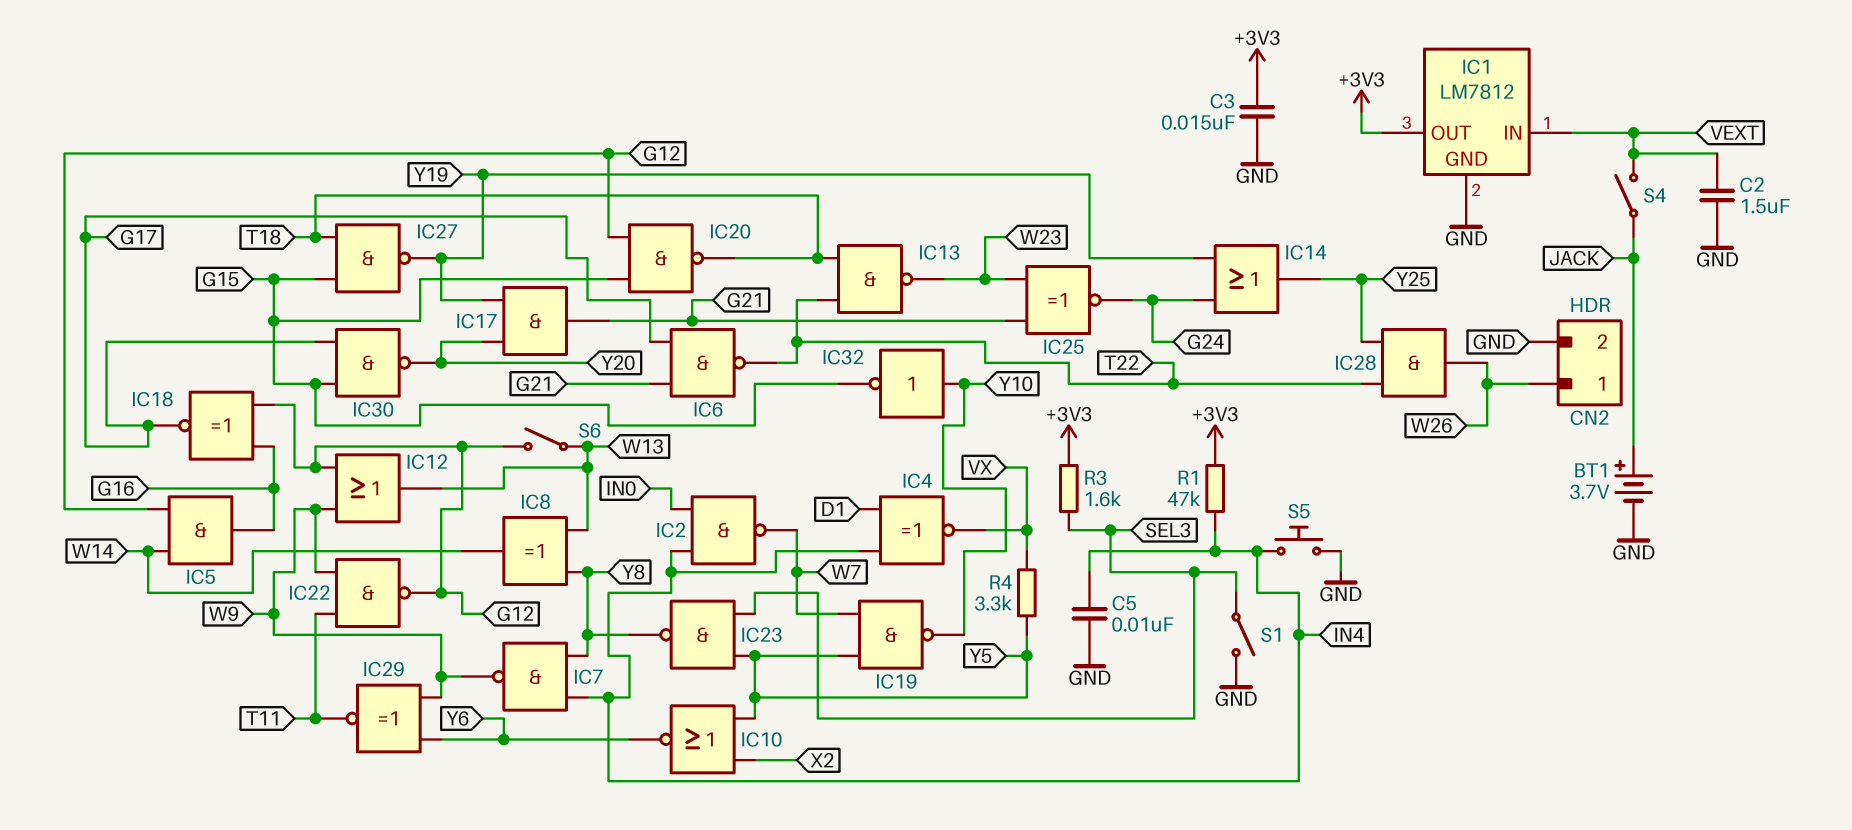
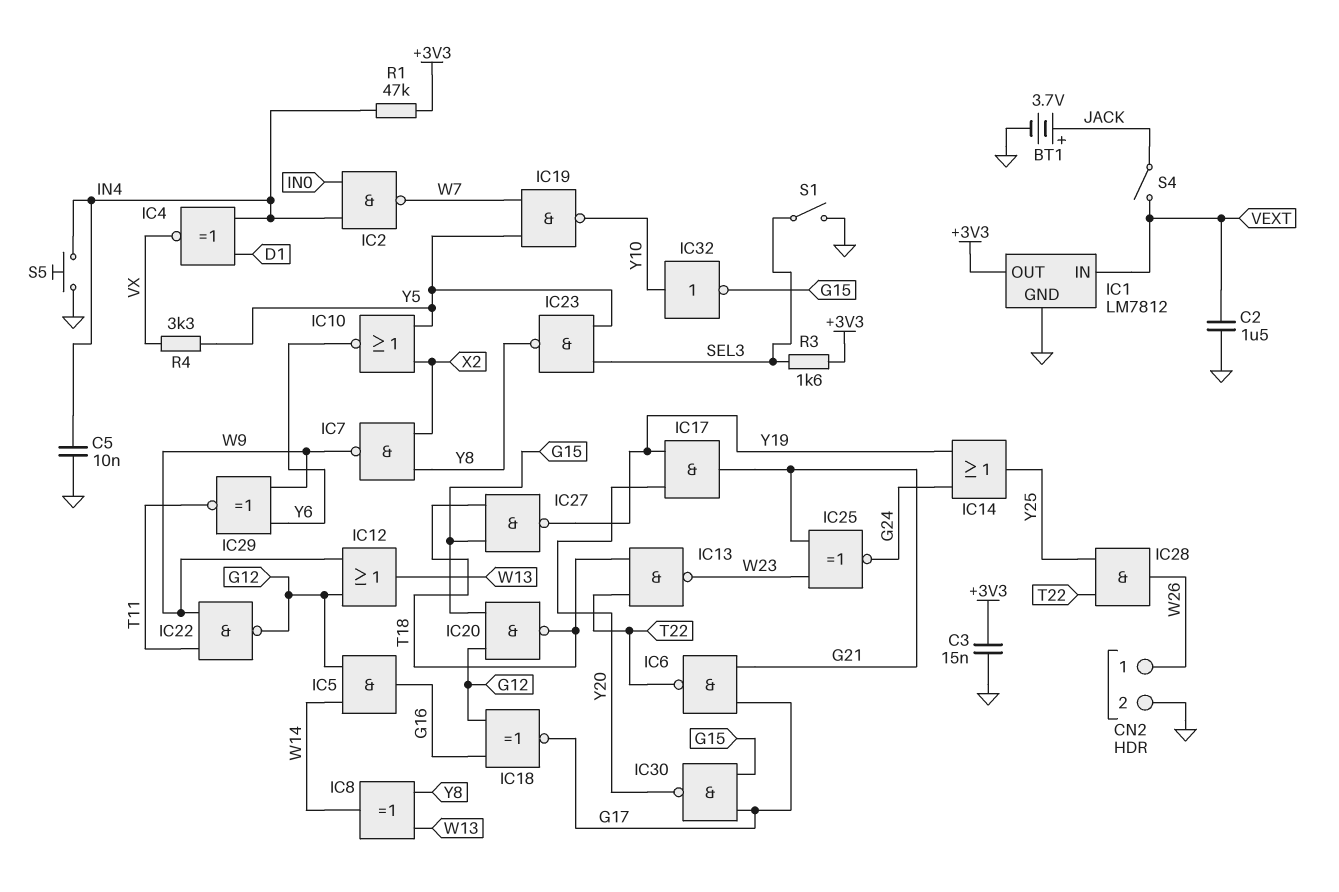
IC7: NAND (in IN4, in Y8, out W9) -> NAND (in X2, in Y8, out W9)
S6: switch (G12, W13) -> none

